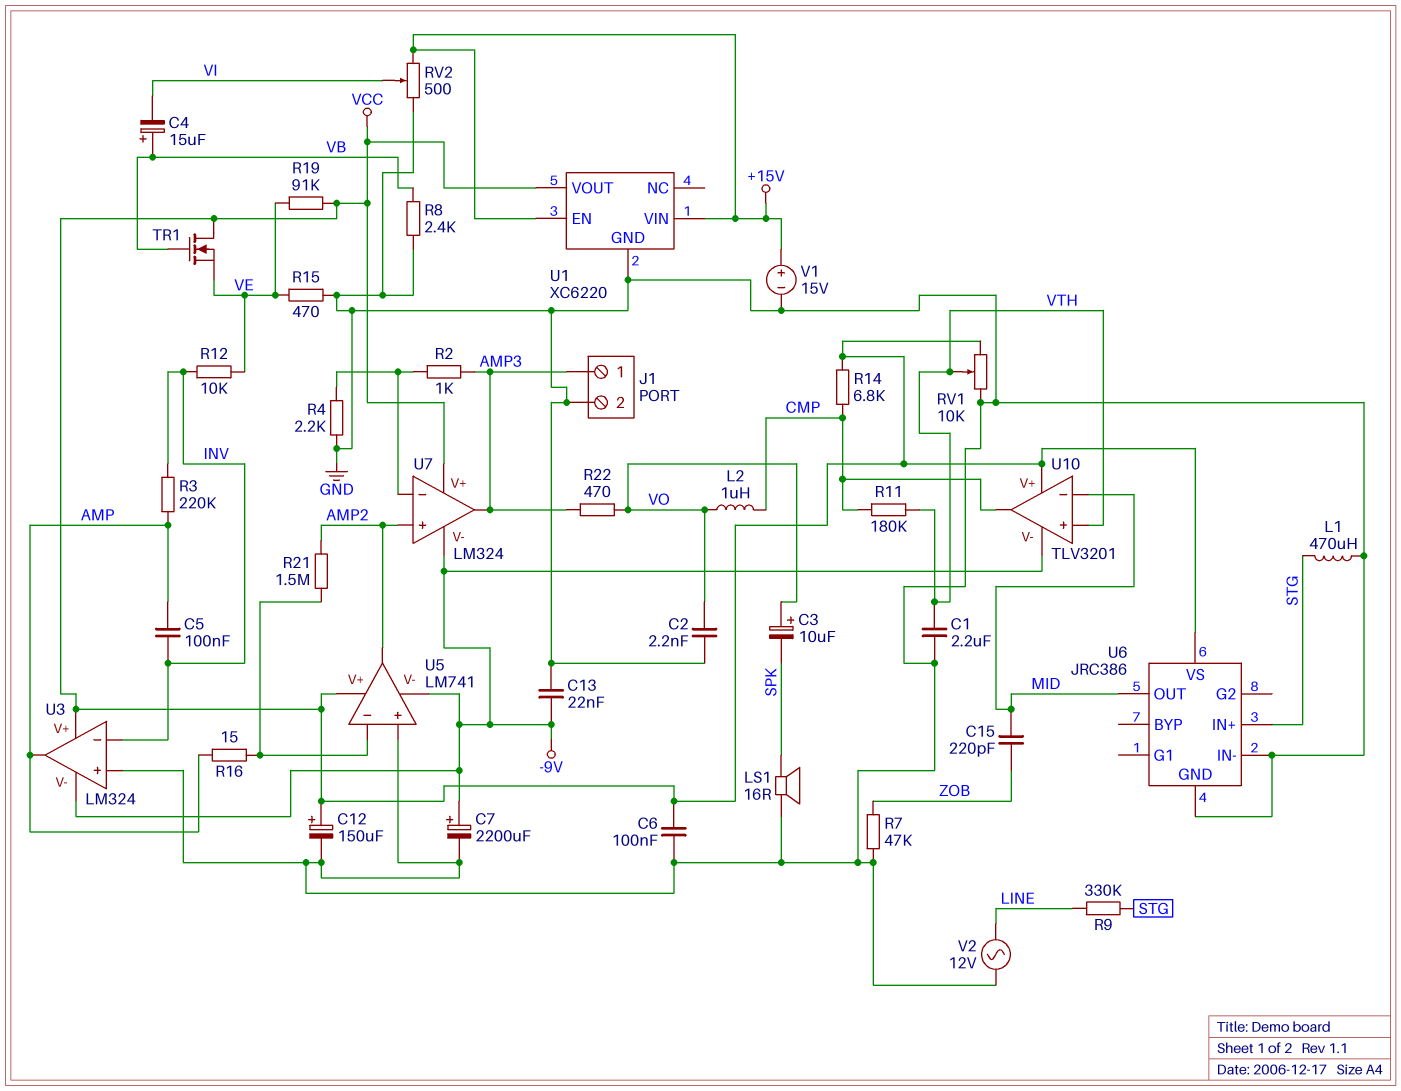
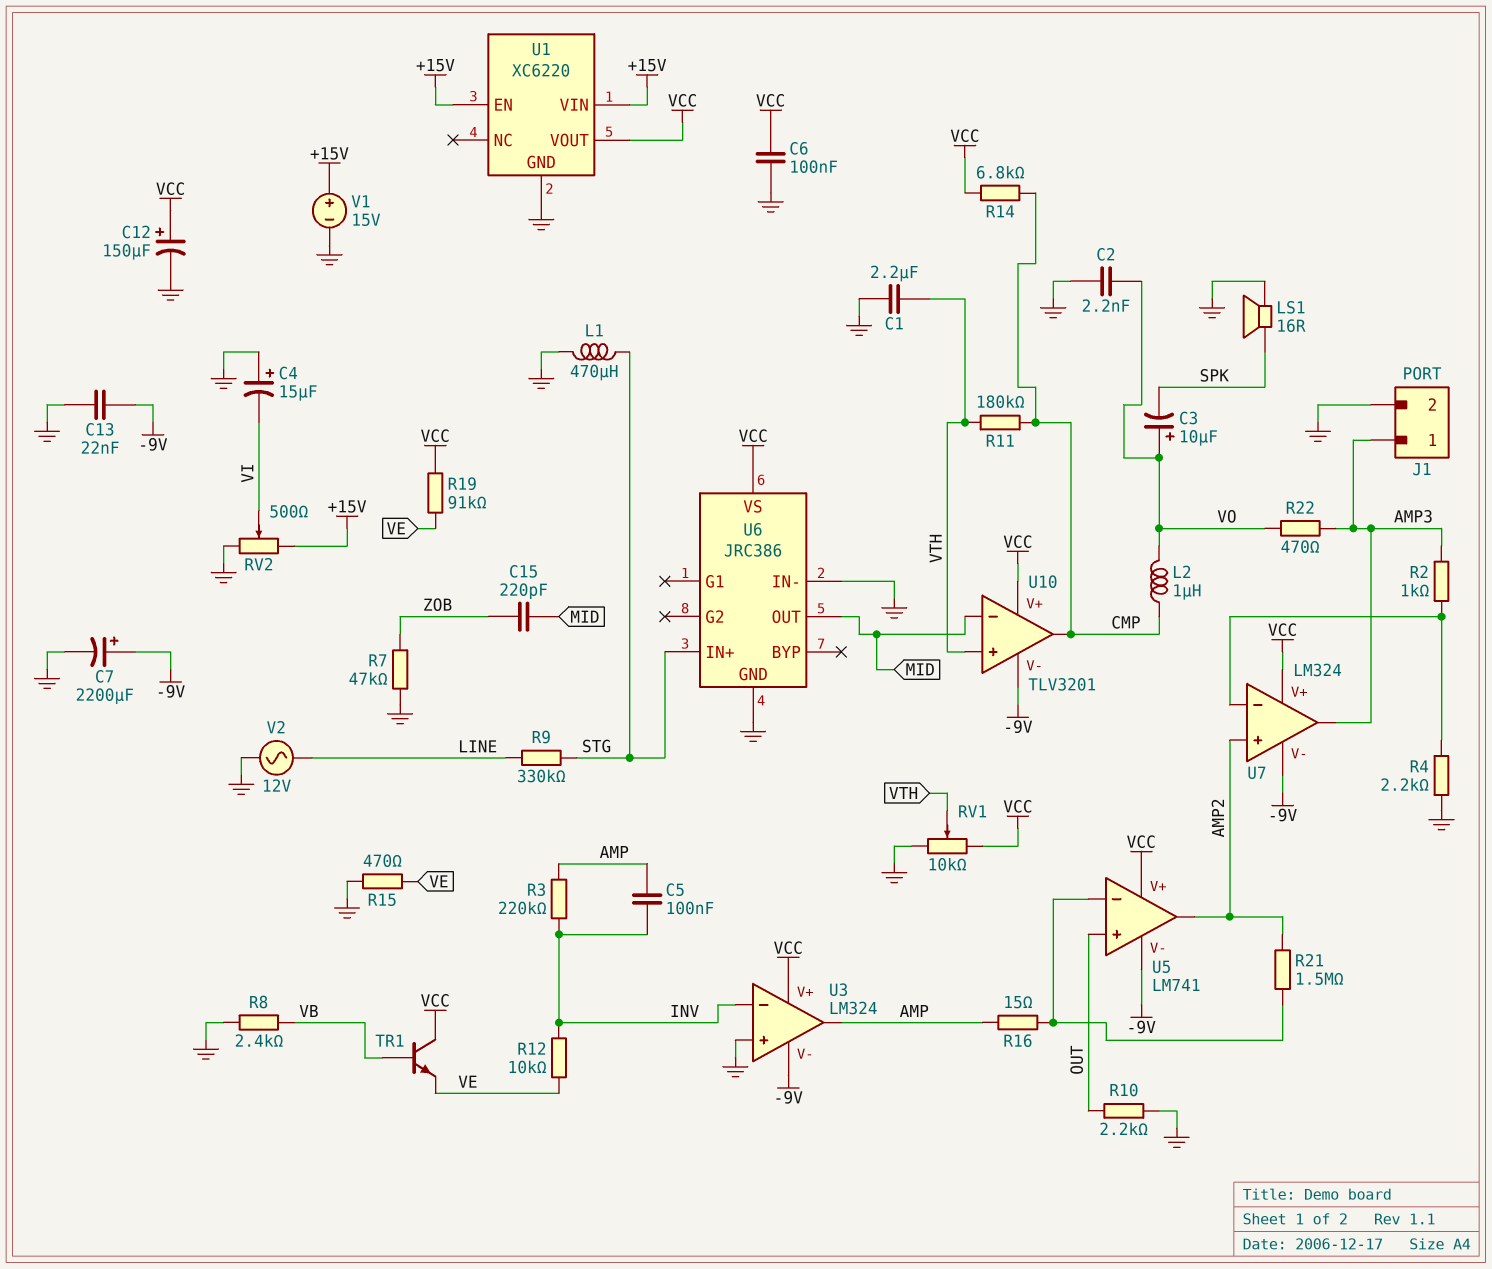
C4: 15uF (plus VB, minus VI) -> 15uF (plus GND, minus VI)
R10: none -> 2.2k (GND, OUT)
TR1: NMOS (G VB, D VCC, S VE) -> NPN (B VB, C VCC, E VE)
U5 pin in+: GND -> OUT

